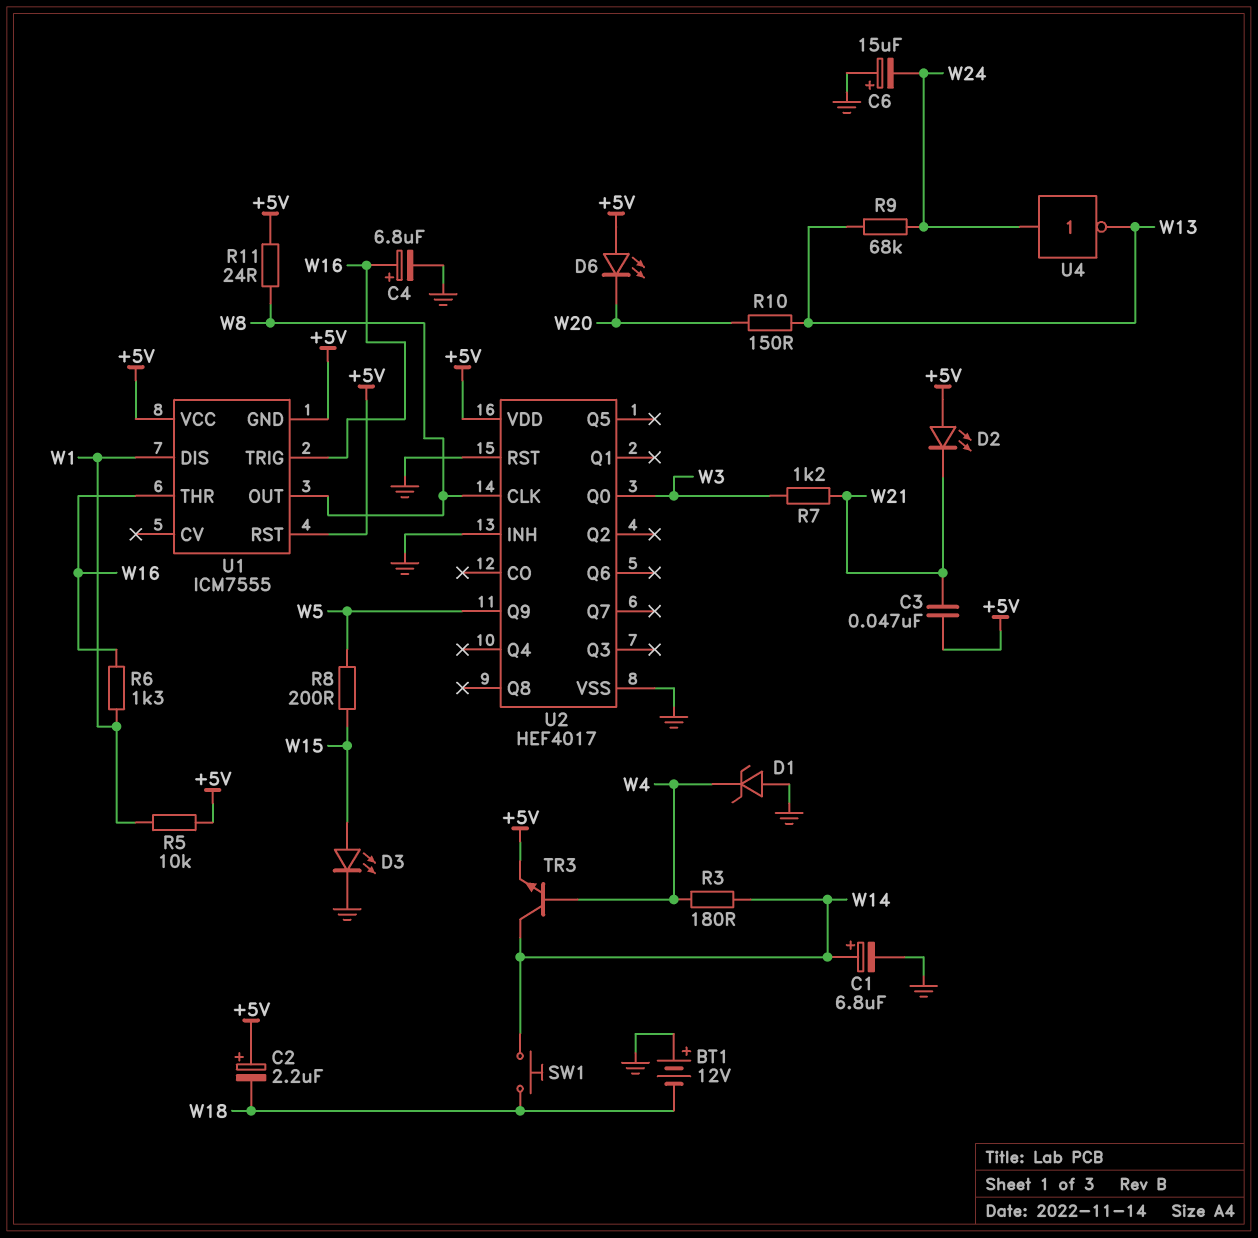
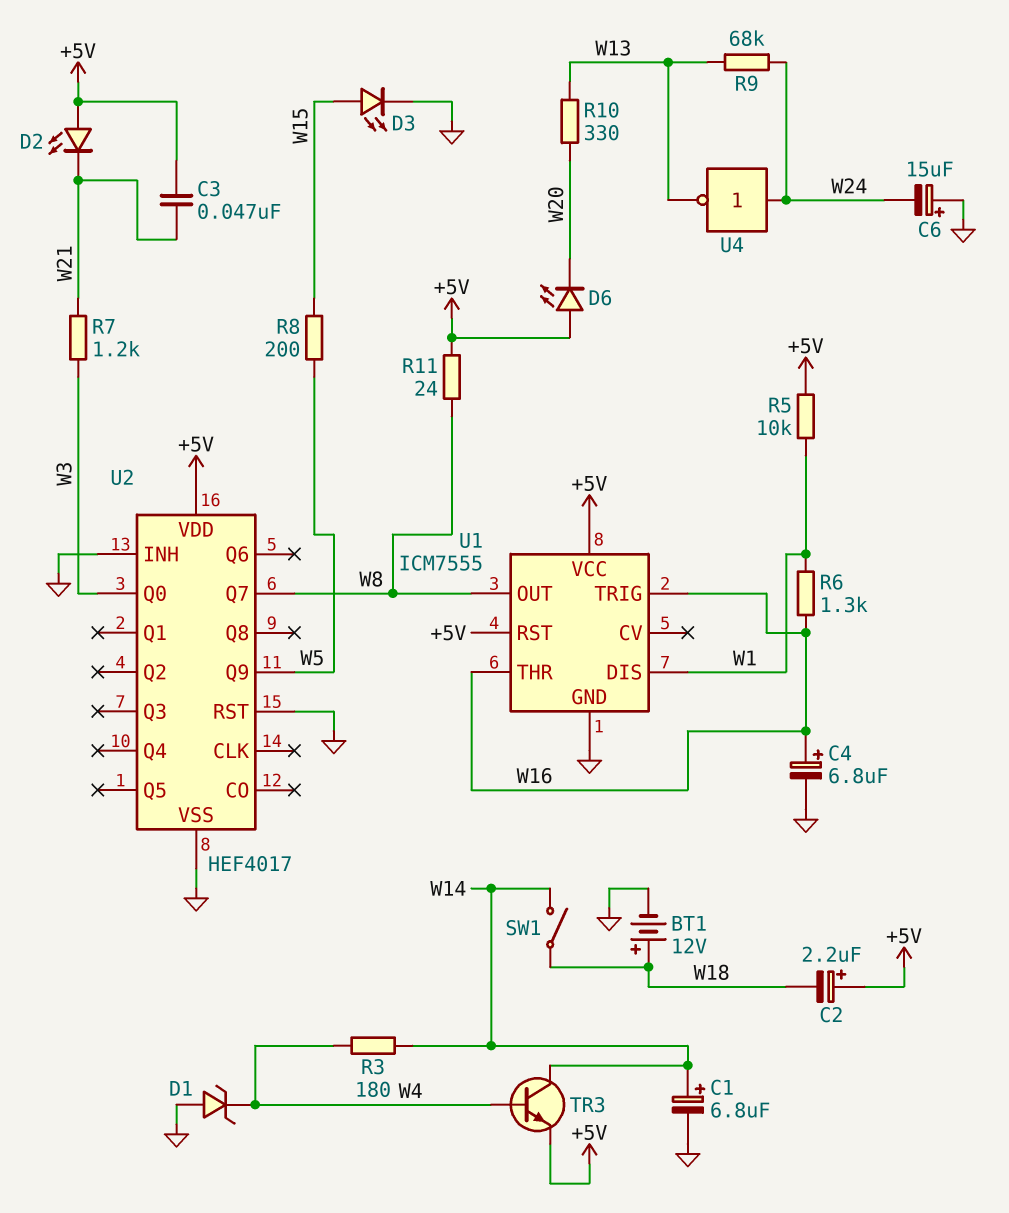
BT1: 12V (plus GND, minus W18) -> 12V (plus W18, minus GND)
R10: 150 (W13, W20) -> 330 (W13, W20)
SW1: button (W14, W18) -> switch (W14, W18)
U1 pin GND: +5V -> GND
U2 pin CLK: W8 -> none
U2 pin Q7: none -> W8

